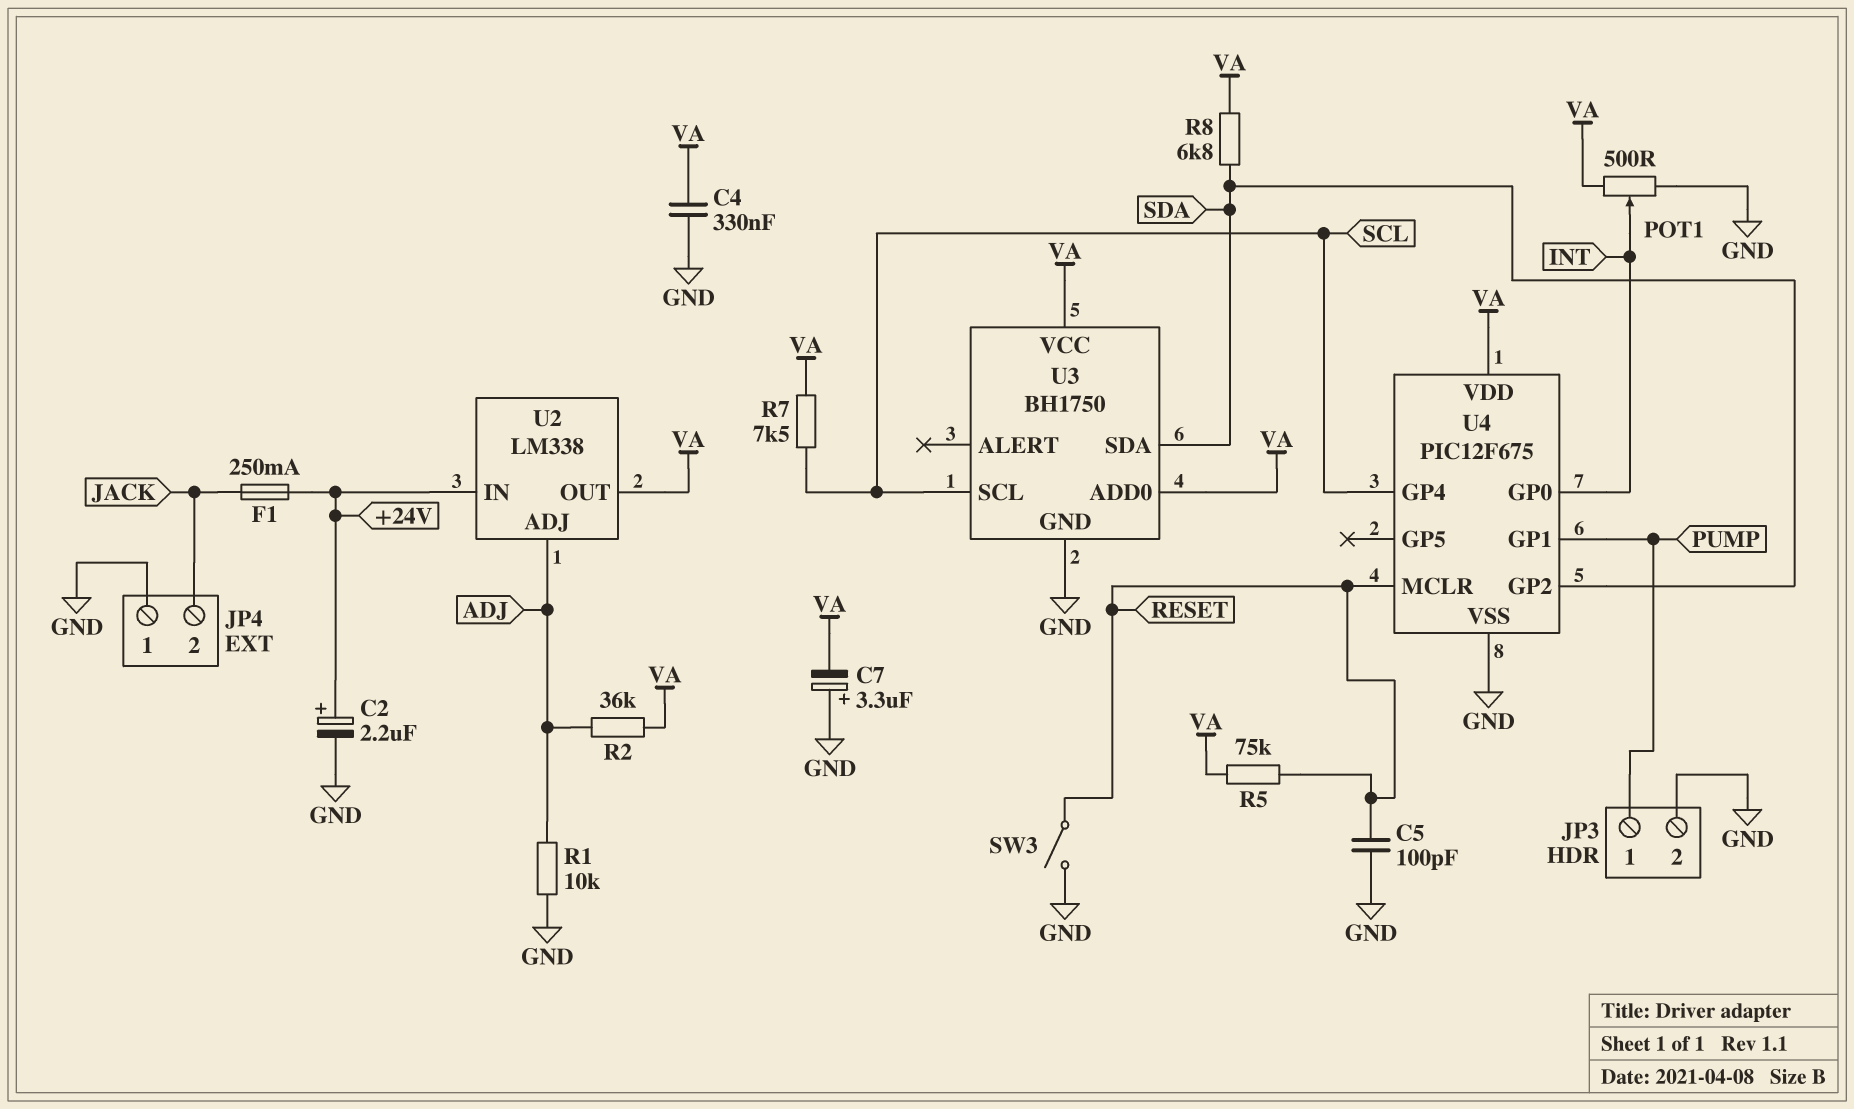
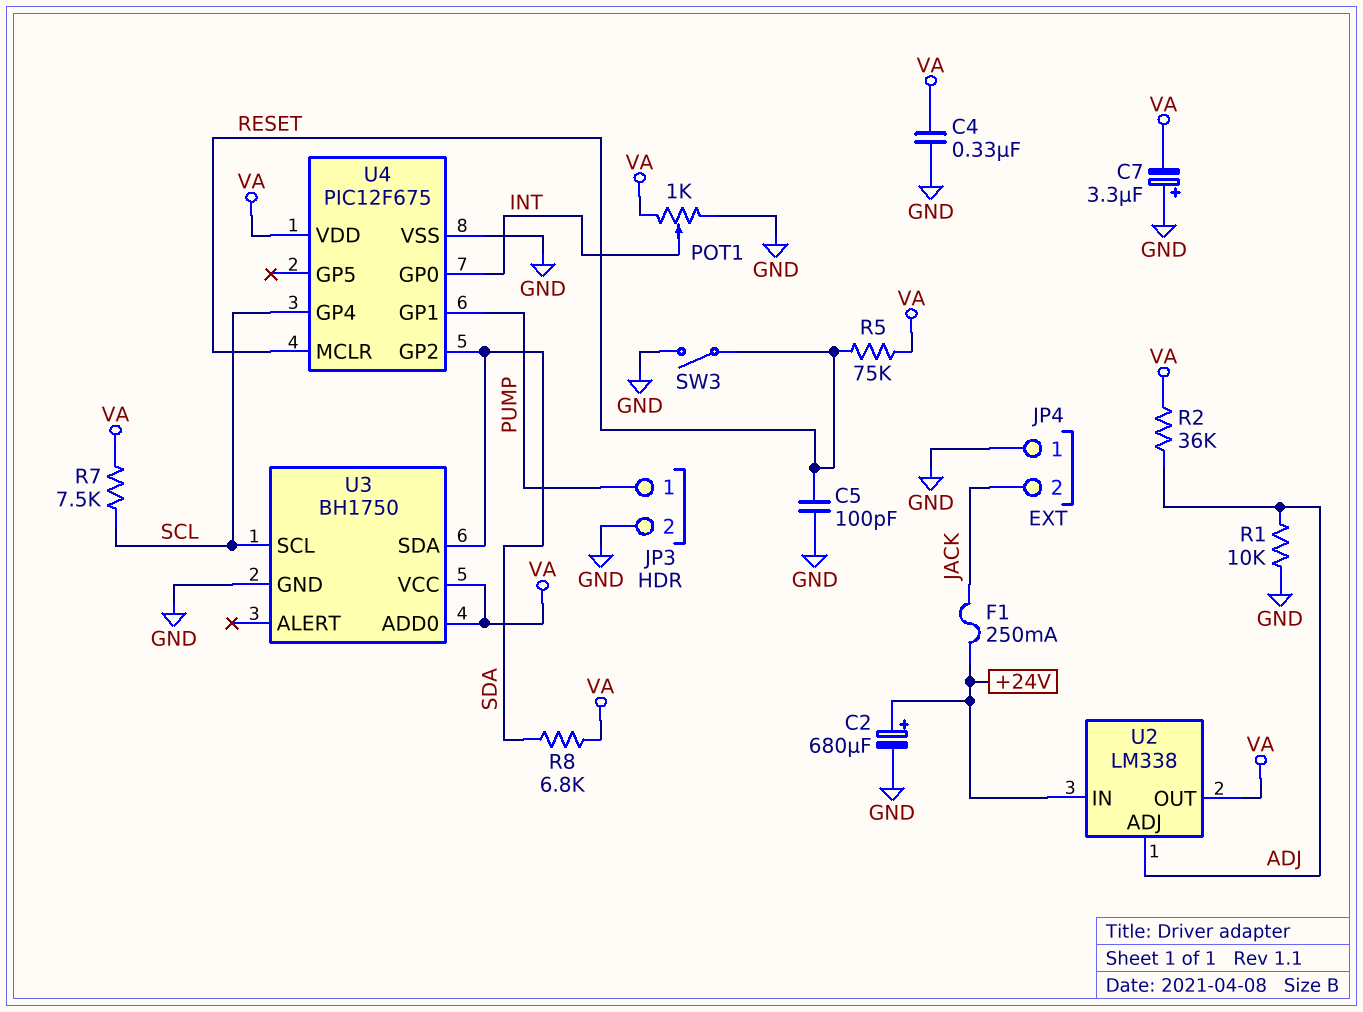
C2: 2.2uF (plus +24V, minus GND) -> 680uF (plus +24V, minus GND)
POT1: 500 (GND, VA, wiper INT) -> 1k (GND, VA, wiper INT)

